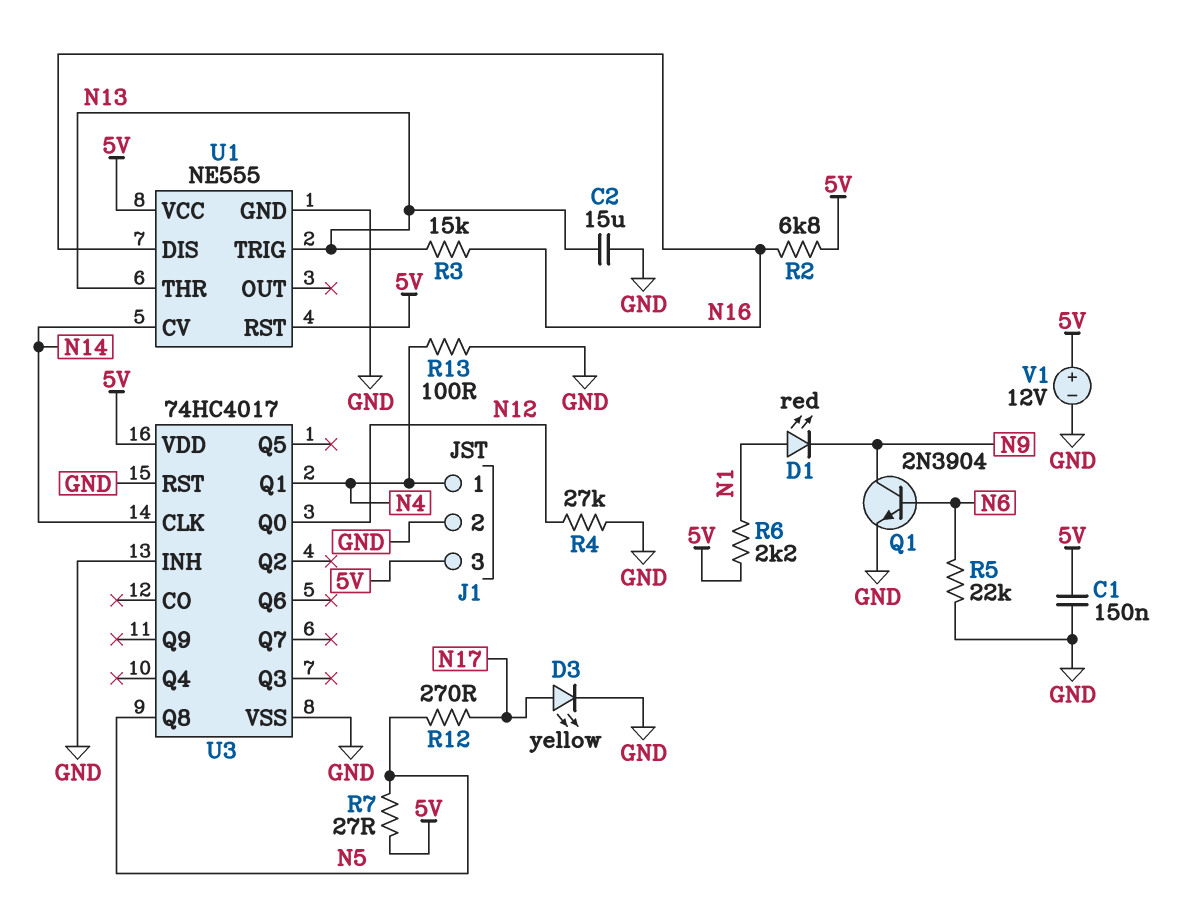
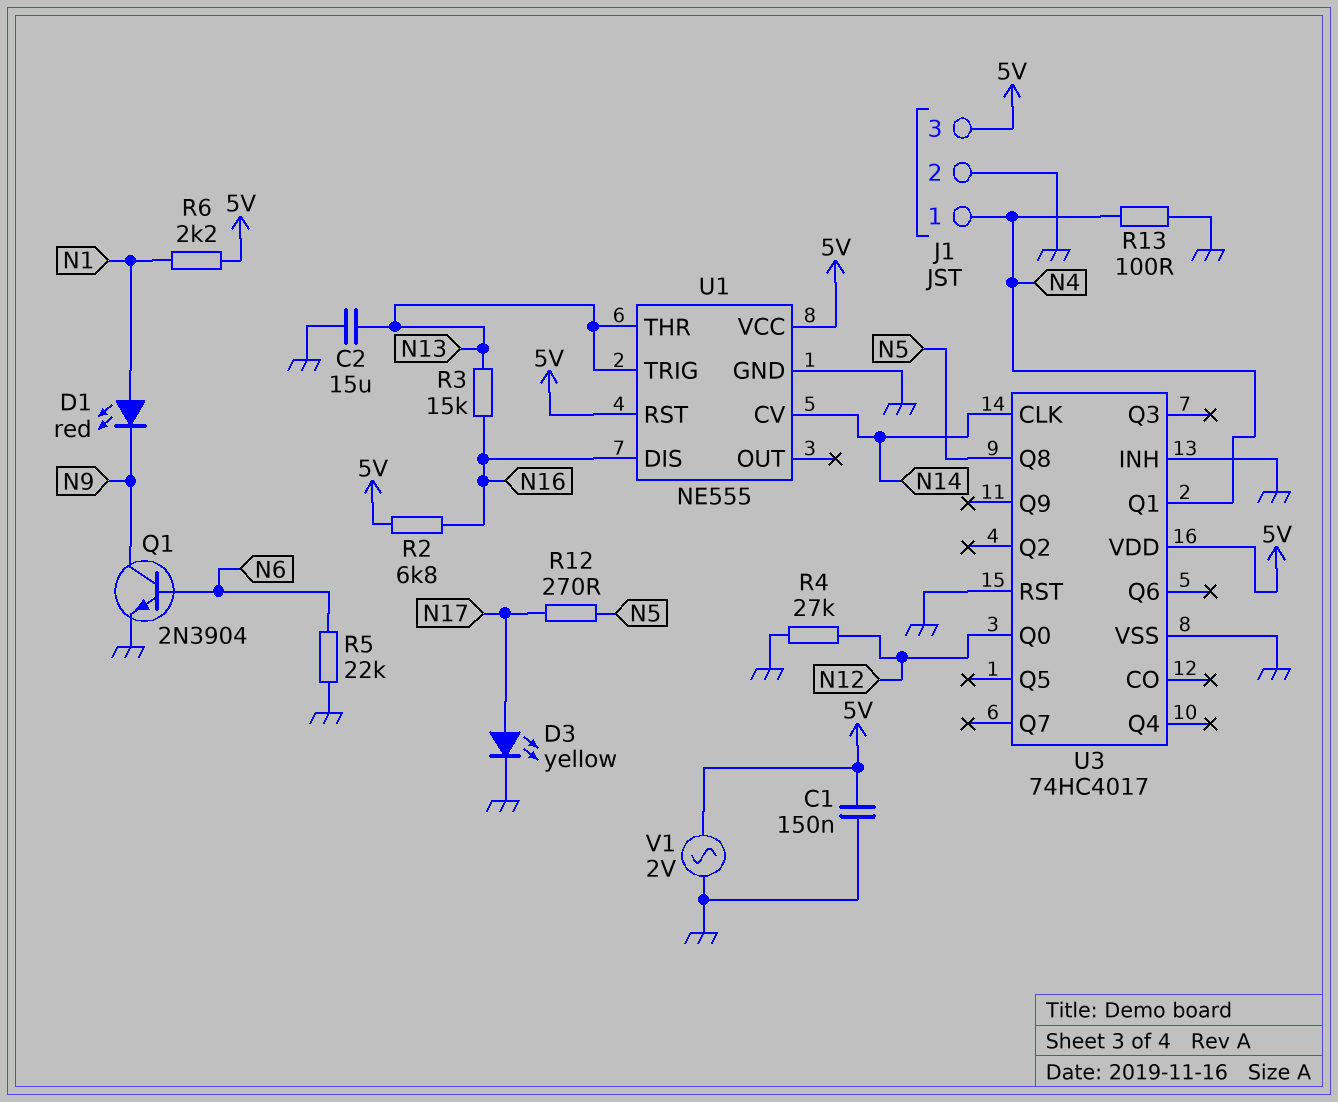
R7: 27 (5V, N5) -> none
V1: 12V (plus 5V, minus GND) -> AC 2V (5V, GND)

